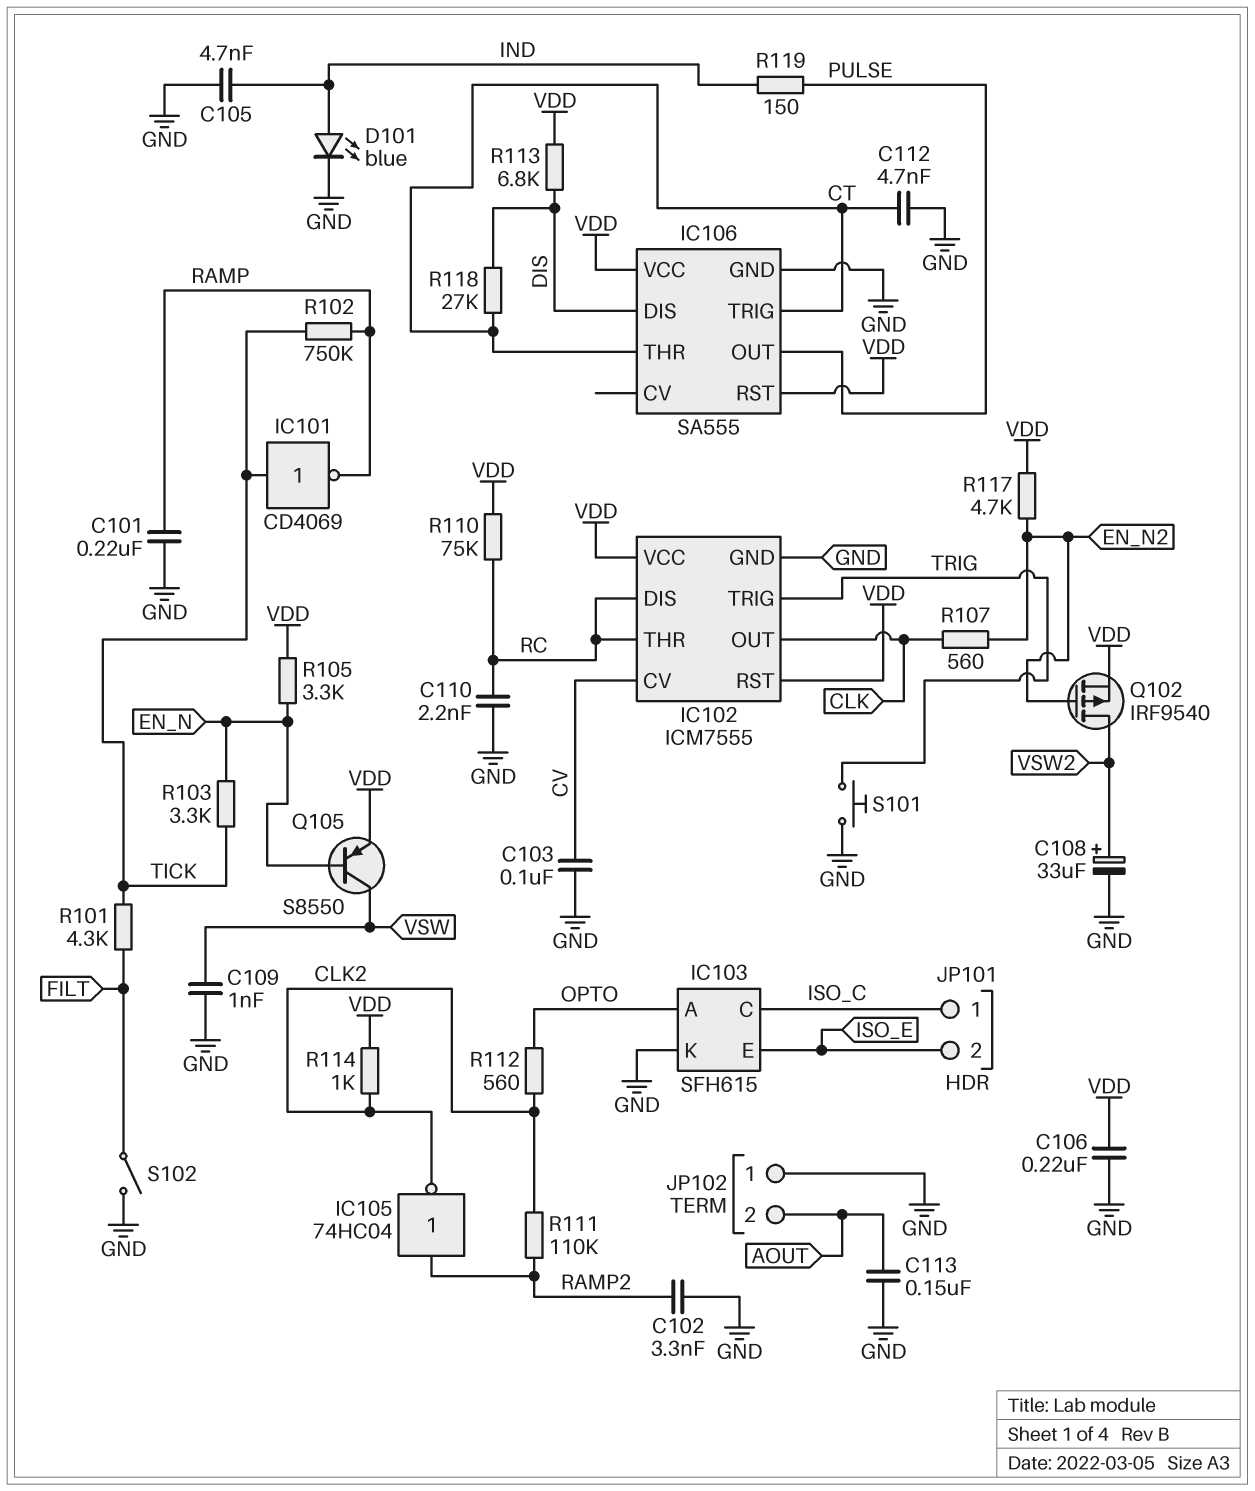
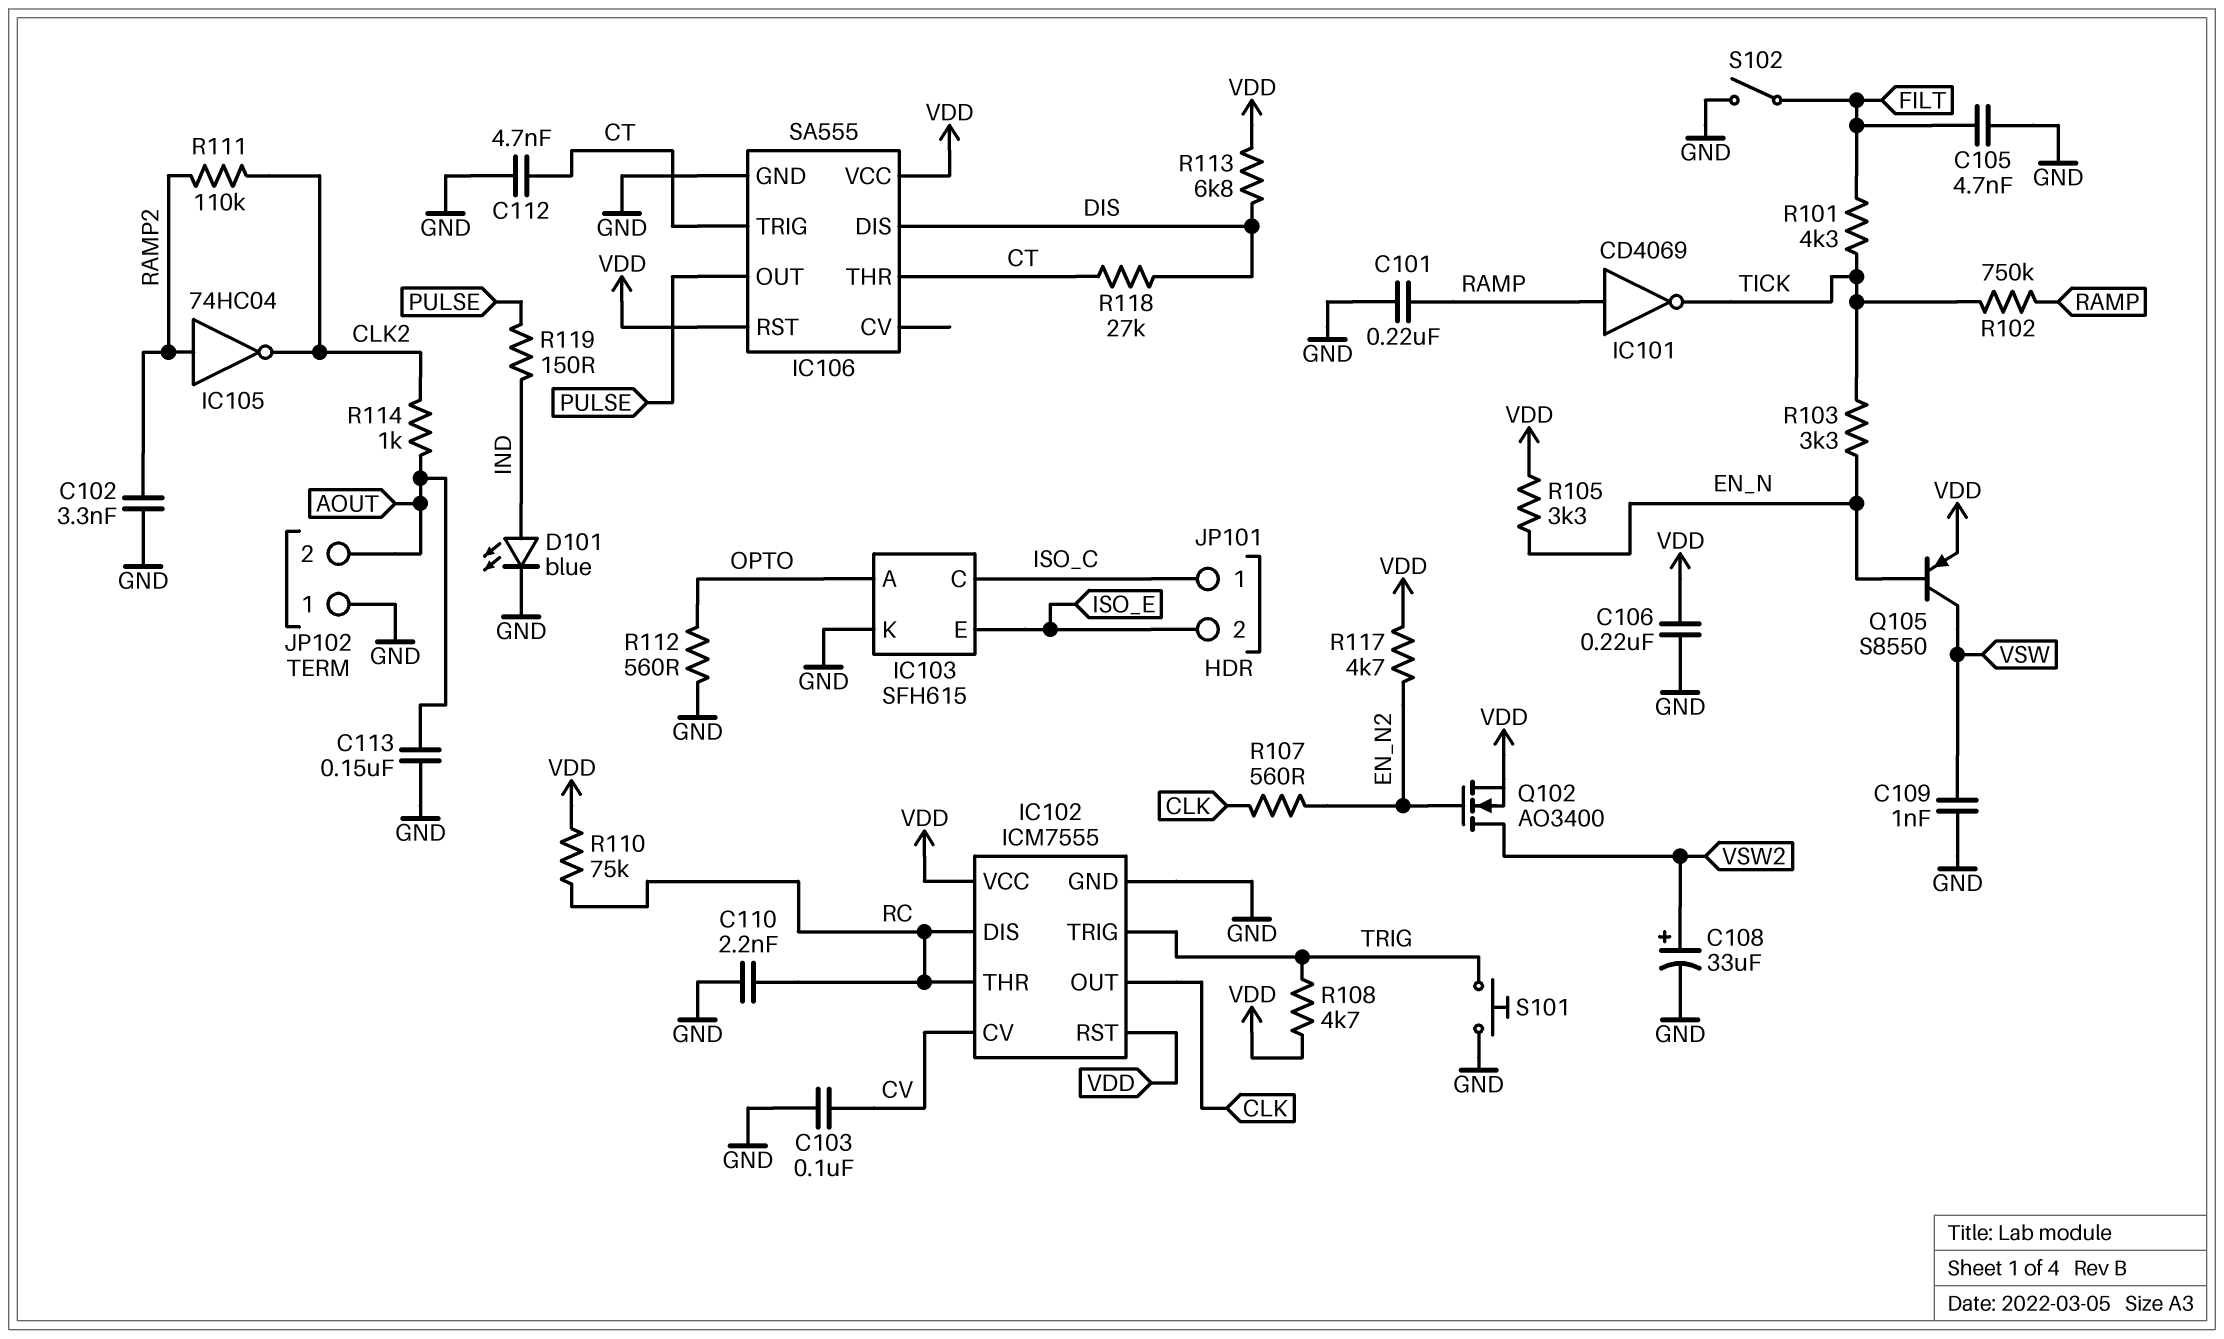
C105: 4.7nF (GND, IND) -> 4.7nF (FILT, GND)
IC101: NOT CD4069 (in TICK, out RAMP) -> NOT CD4069 (in RAMP, out TICK)
Q102: PMOS IRF9540 (G EN_N2, D VSW2, S VDD) -> NMOS AO3400 (G EN_N2, D VSW2, S VDD)
R108: none -> 4.7k (TRIG, VDD)
R112: 560 (CLK2, OPTO) -> 560 (GND, OPTO)
R114: 1k (CLK2, VDD) -> 1k (AOUT, CLK2)

